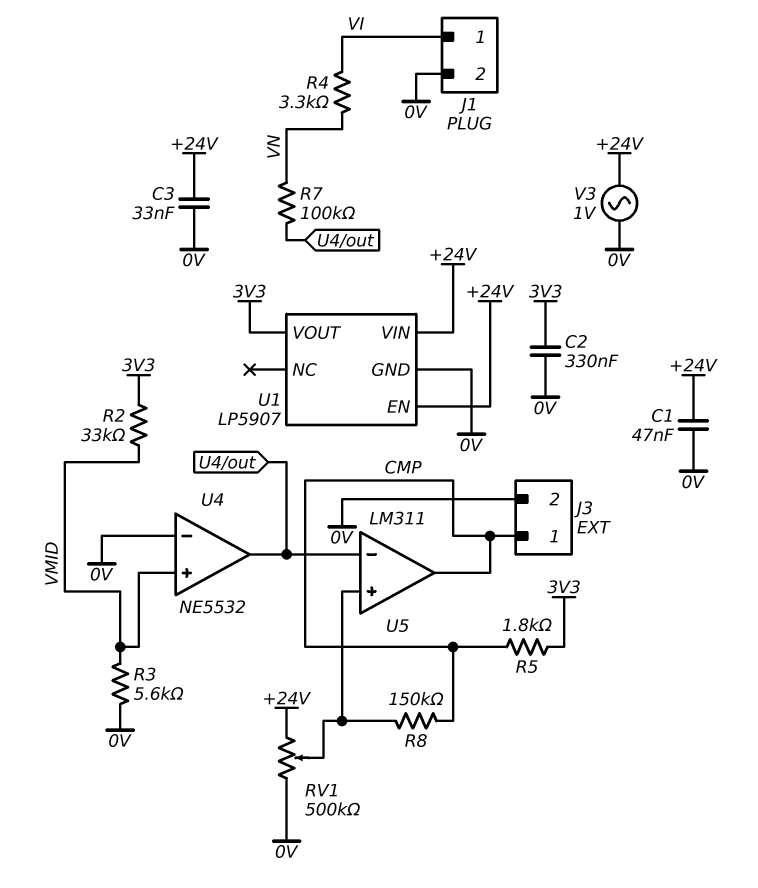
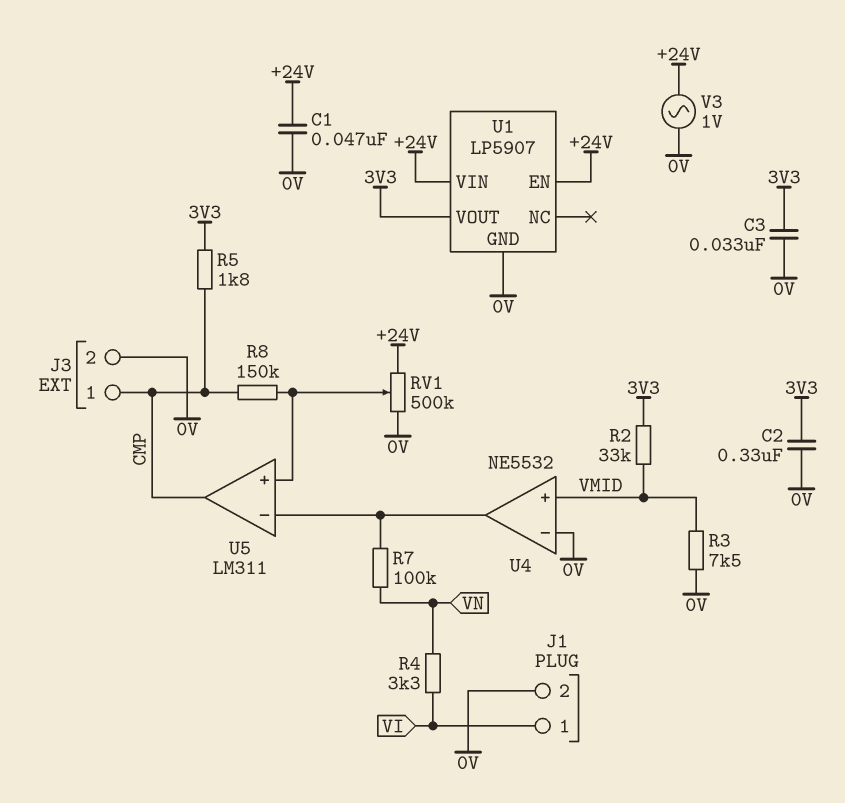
C3: 33nF (+24V, 0V) -> 33nF (0V, 3V3)
R3: 5.6k (0V, VMID) -> 7.5k (0V, VMID)

